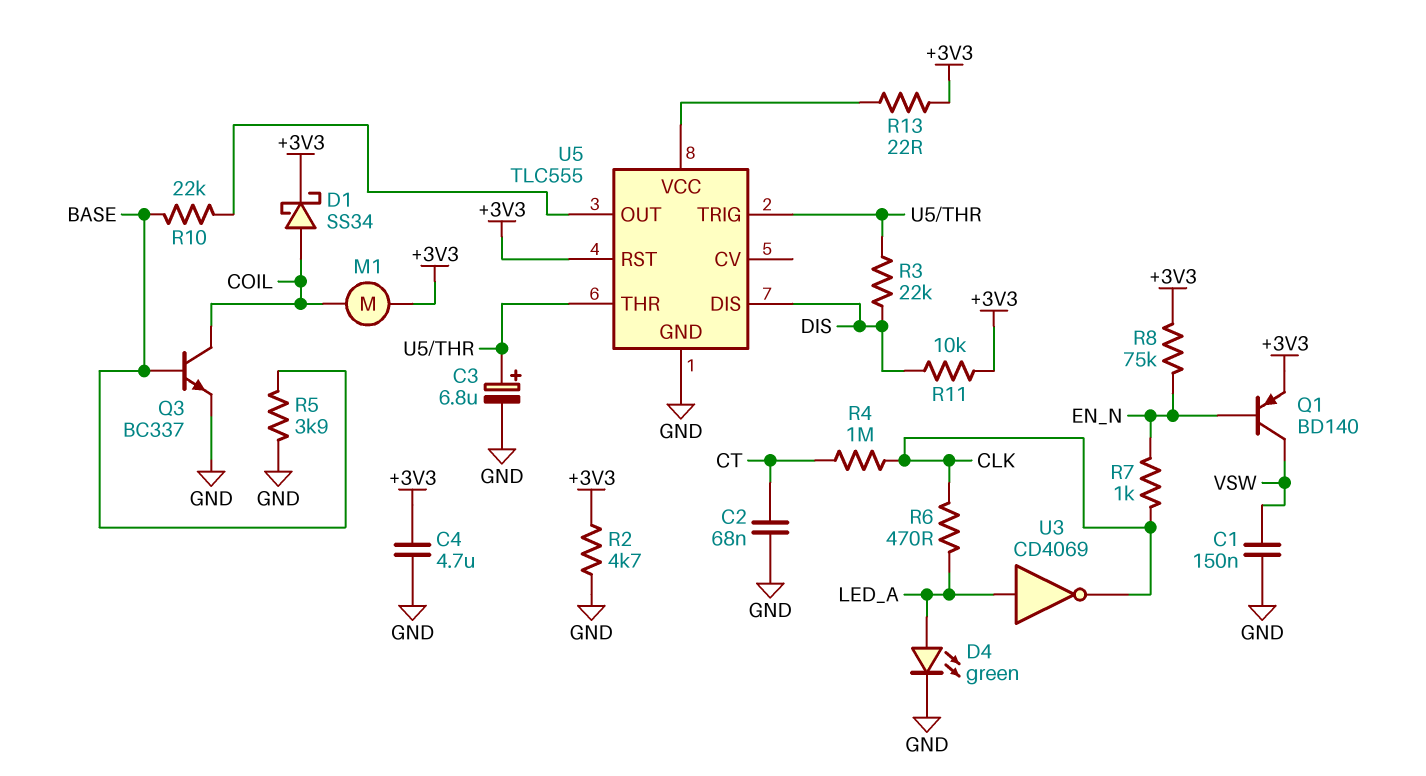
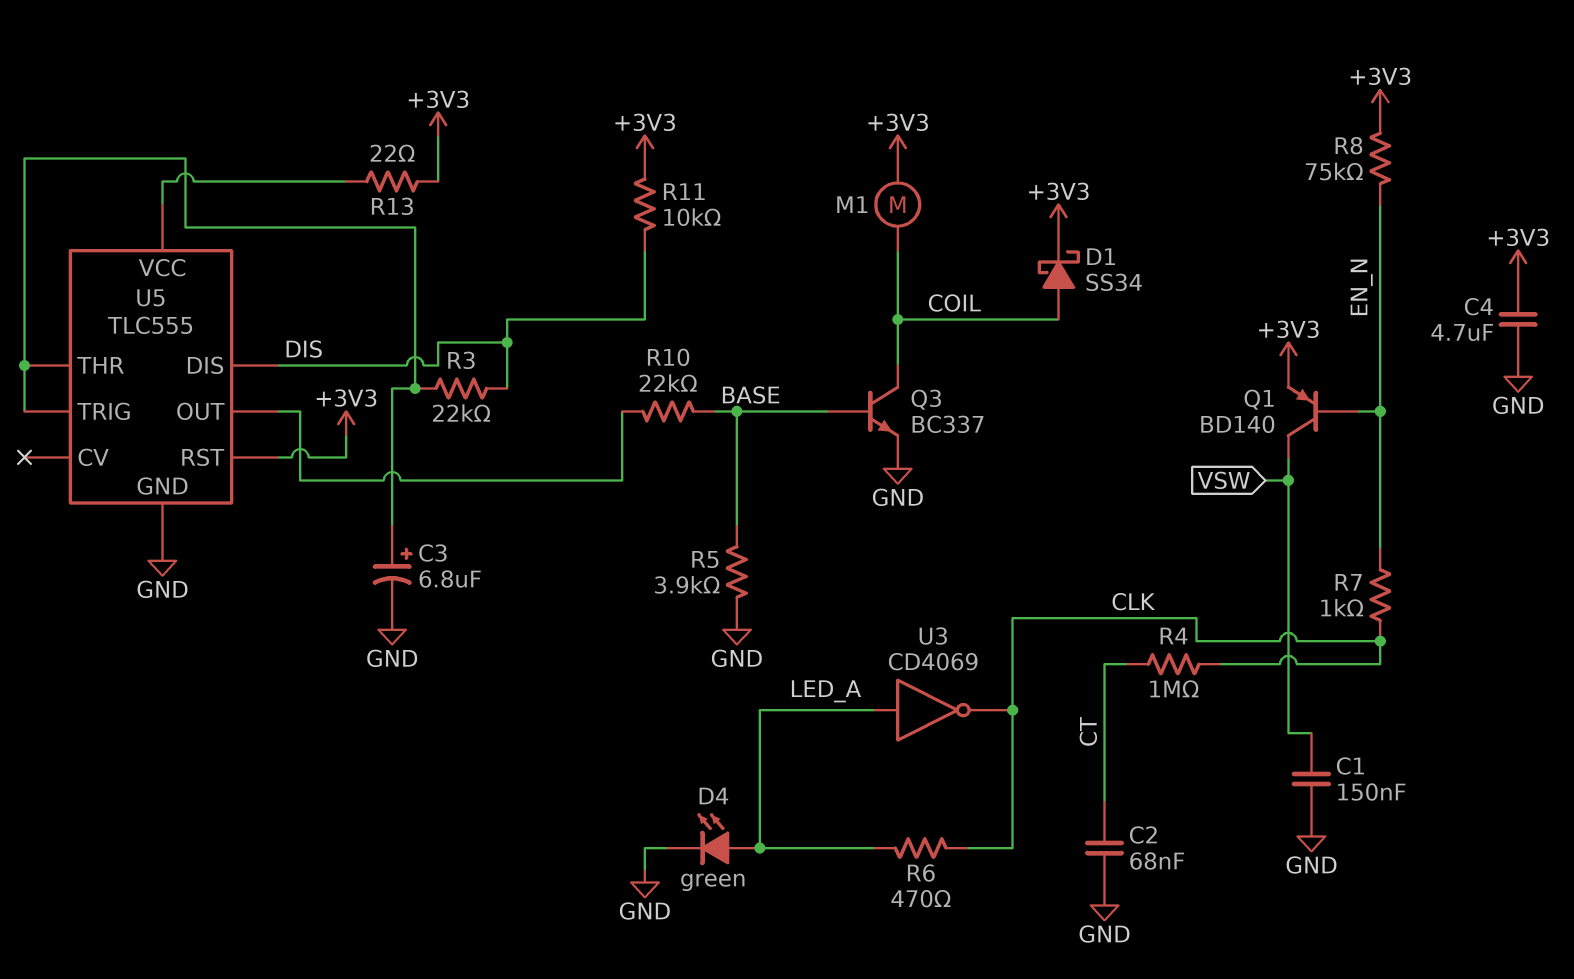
R2: 4.7k (+3V3, GND) -> none

